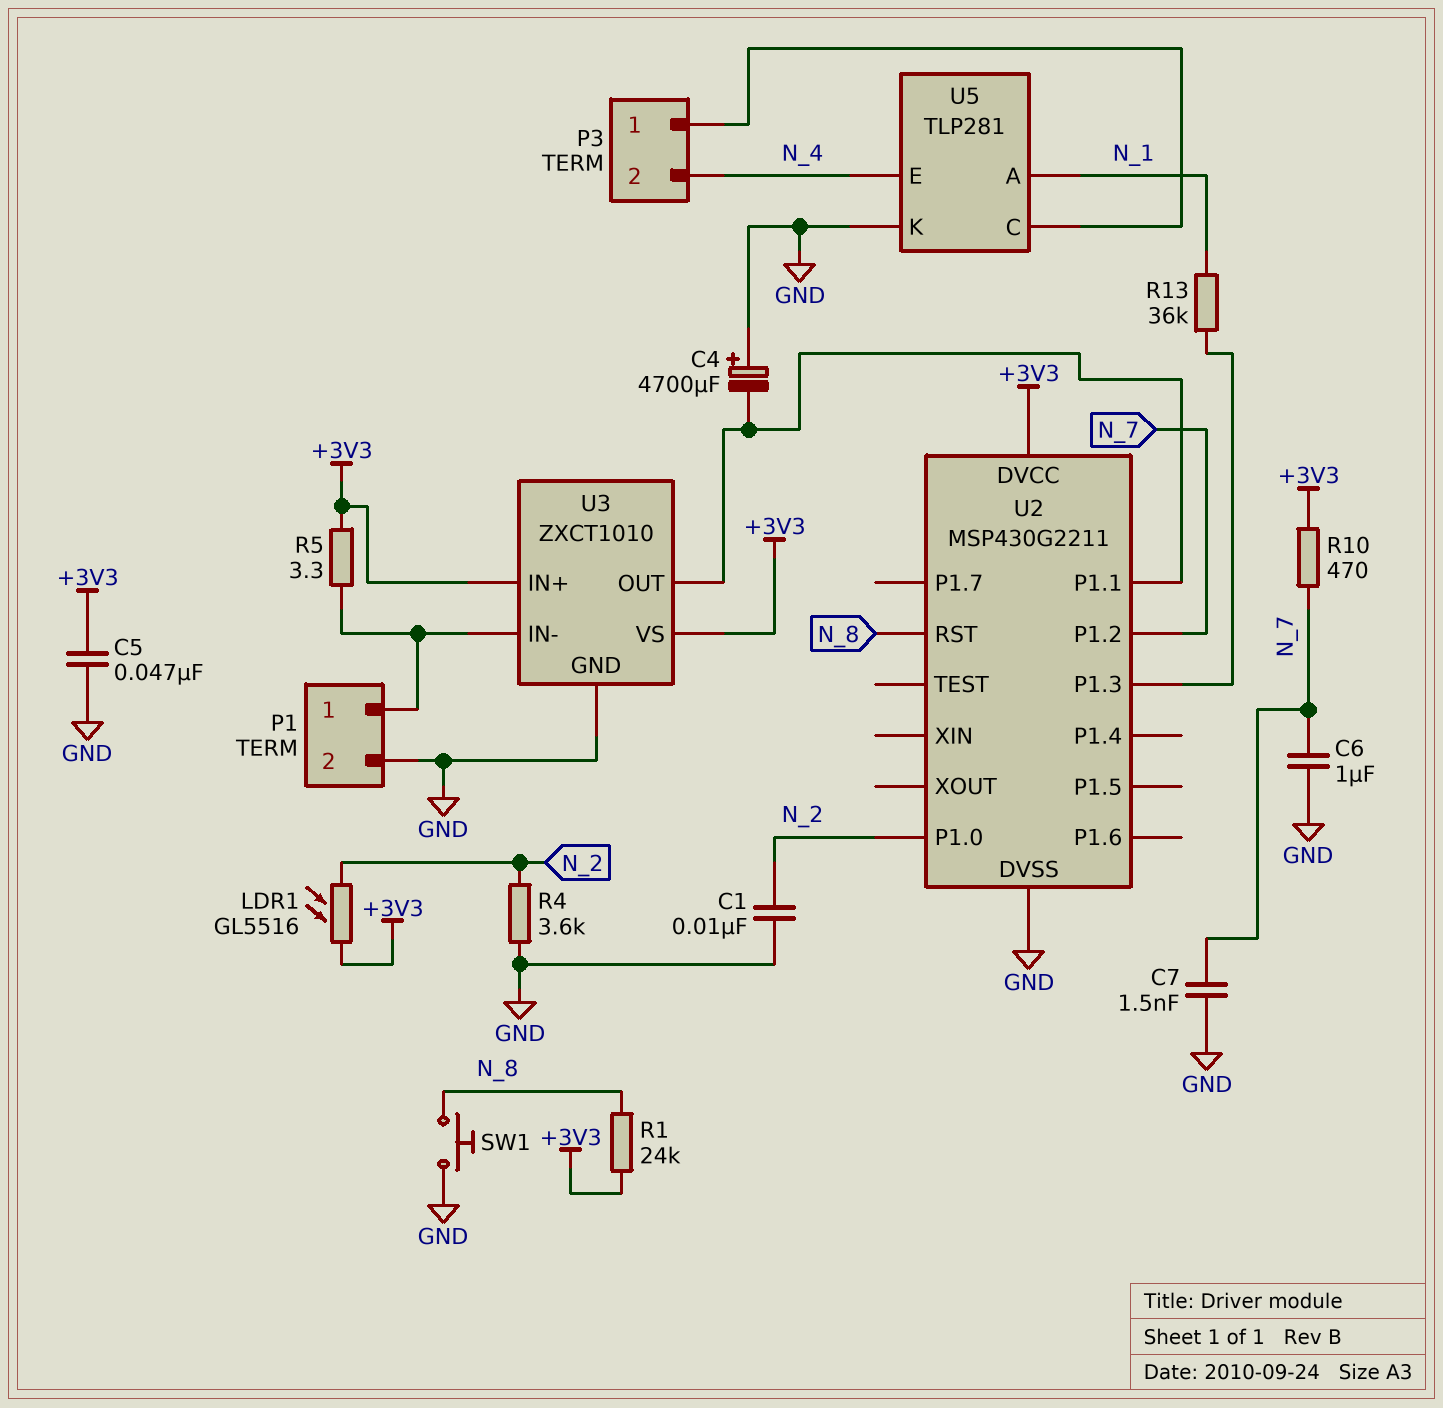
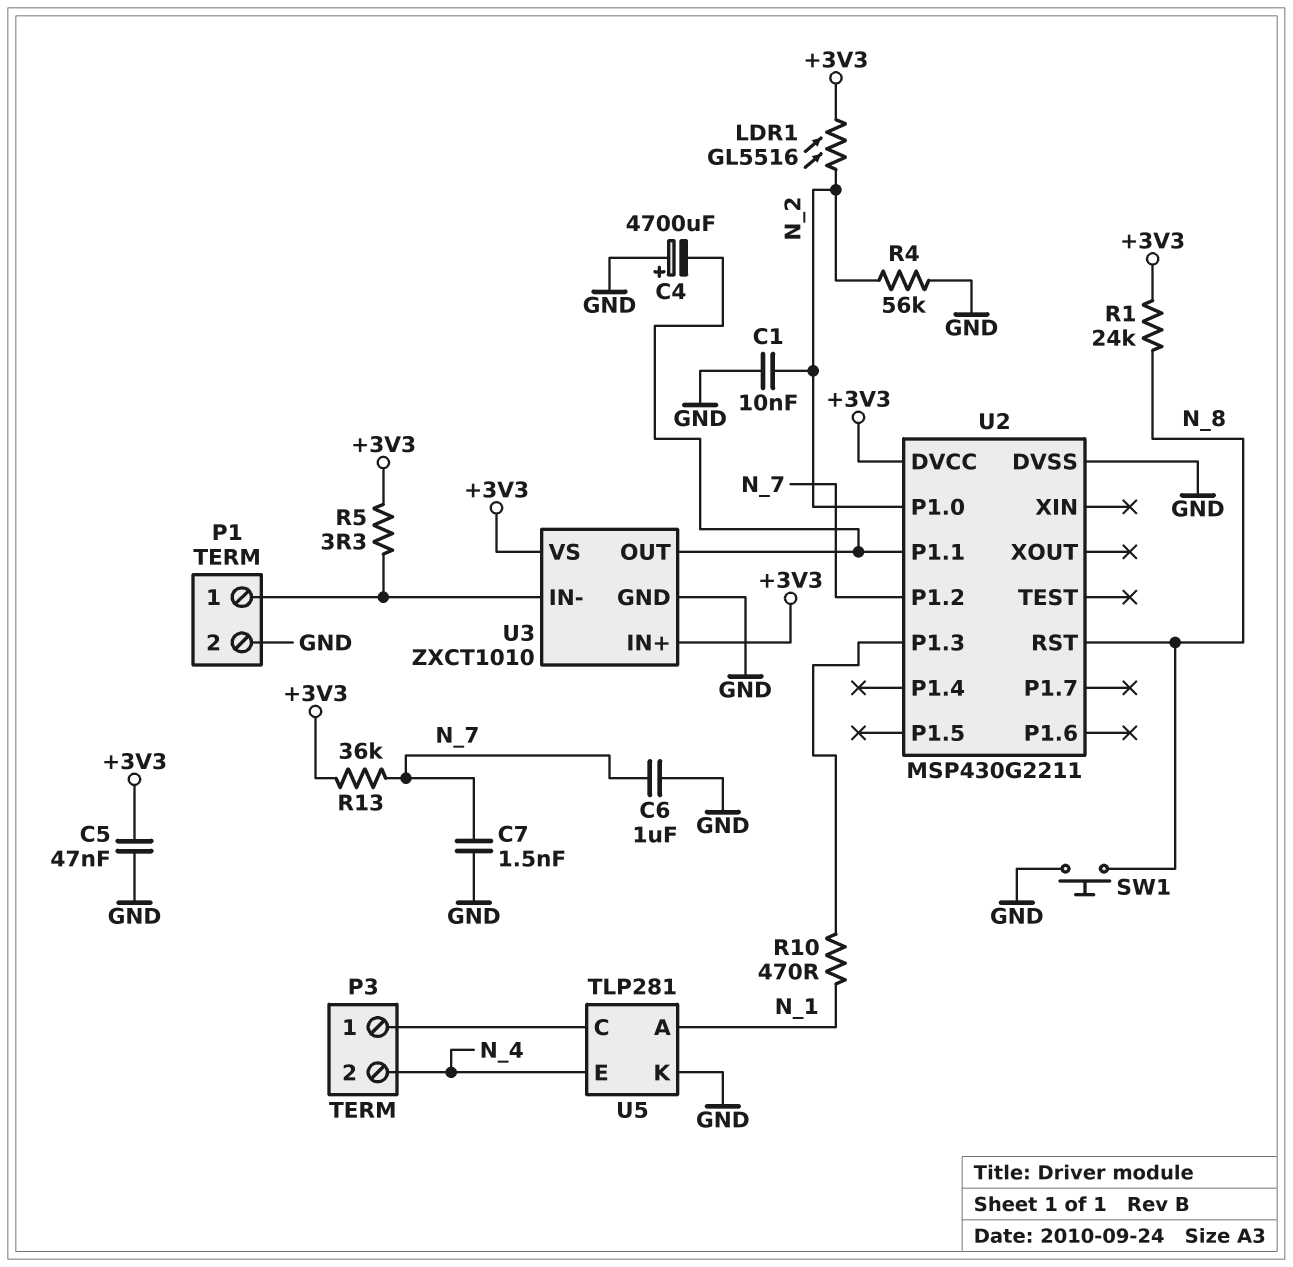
R4: 3.6k (GND, N_2) -> 56k (GND, N_2)
R10: 470 (+3V3, N_7) -> 470 (N_1, U2/P1.3)
R13: 36k (N_1, U2/P1.3) -> 36k (+3V3, N_7)

